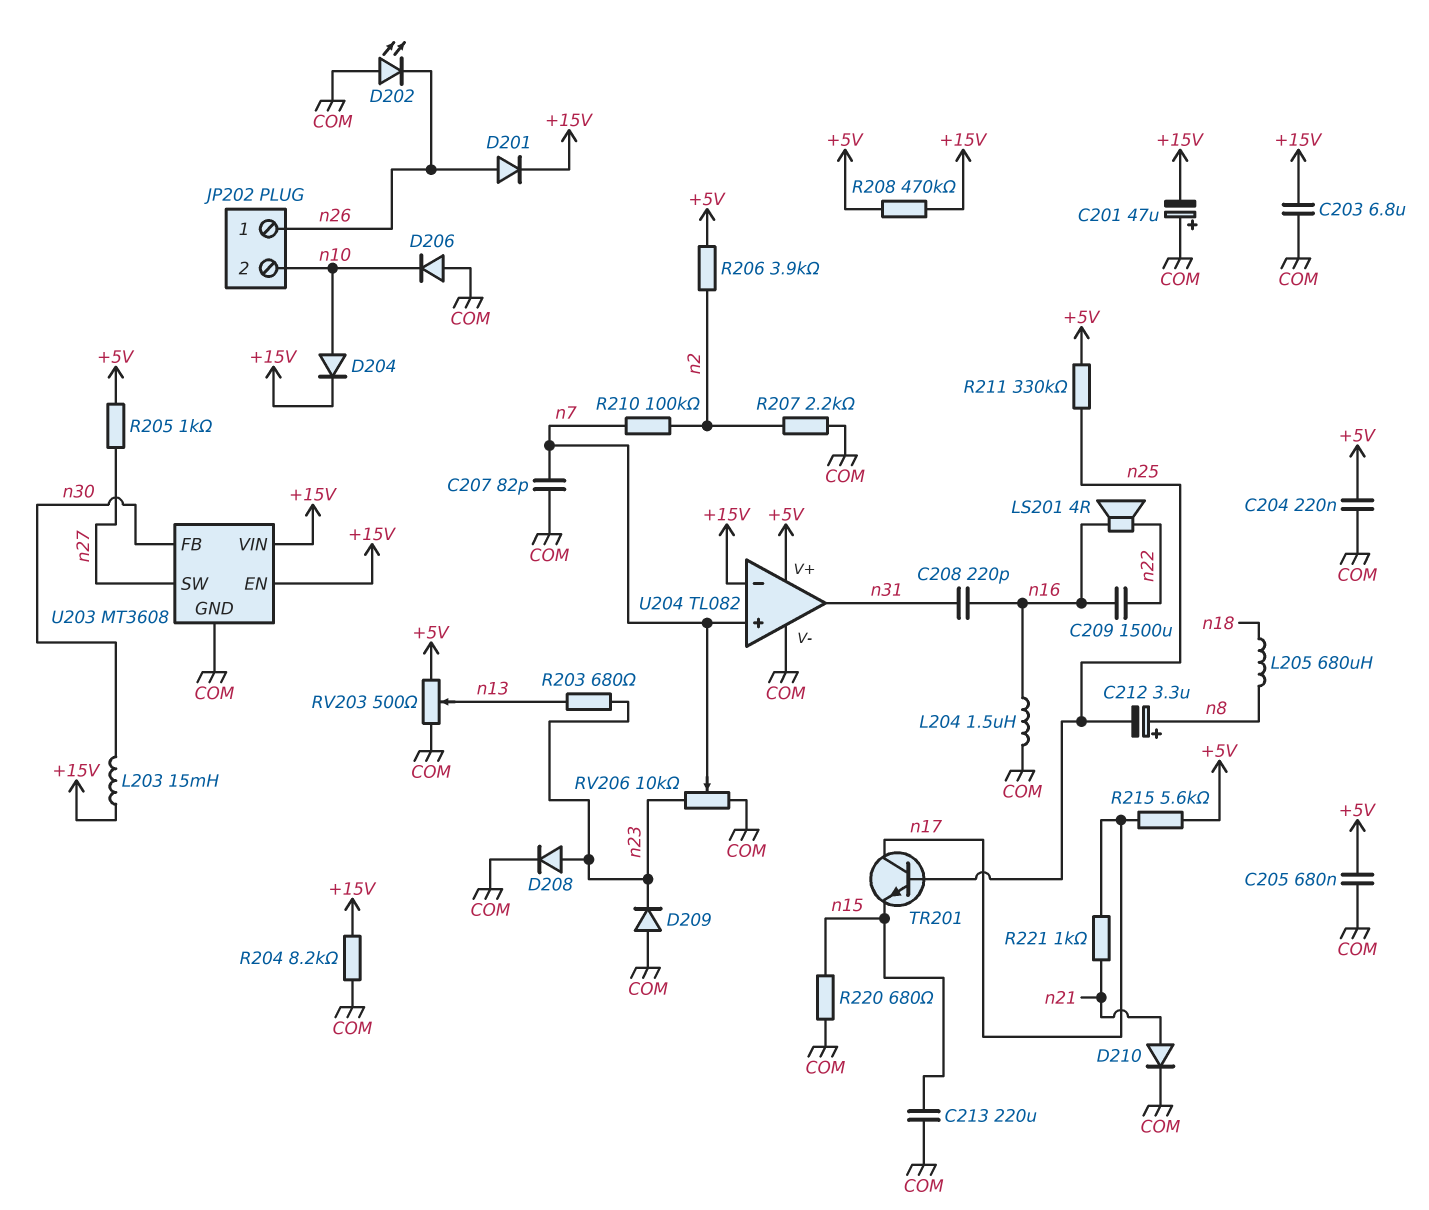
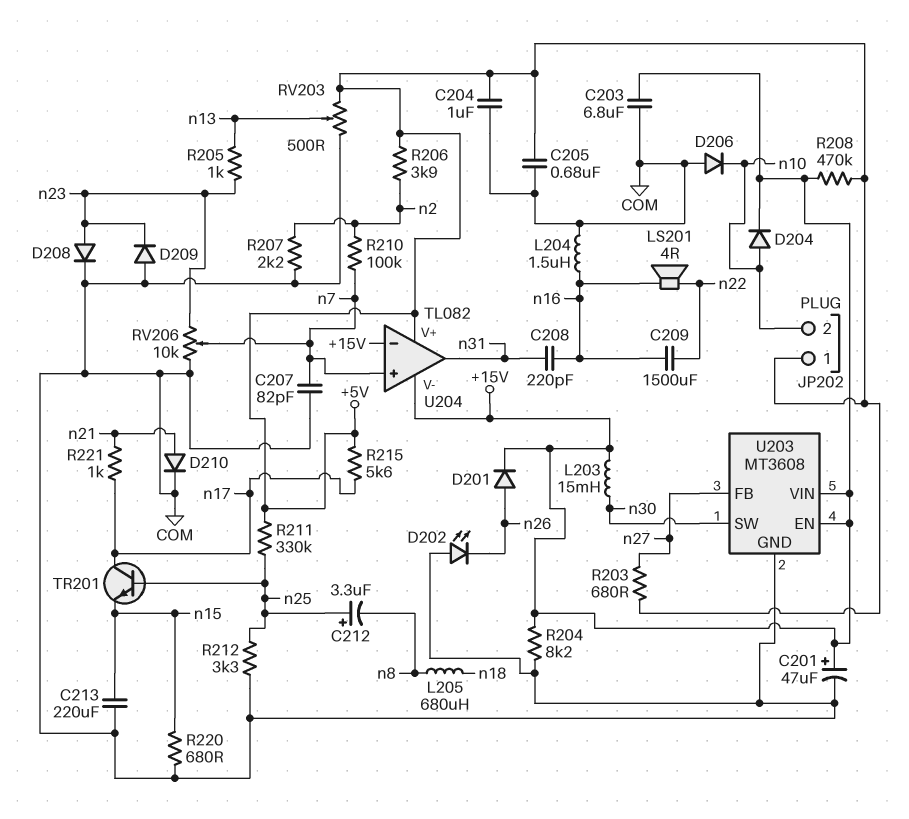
C201: 47uF (plus COM, minus +15V) -> 47uF (plus +15V, minus COM)
C204: 220nF (+5V, COM) -> 1uF (+5V, COM)
C212: 3.3uF (plus n8, minus n25) -> 3.3uF (plus n25, minus n8)
JP202 pin 1: n26 -> +5V
R203: 680 (n13, n23) -> 680 (+5V, n27)
R205: 1k (+5V, n27) -> 1k (n13, n23)
R212: none -> 3.3k (COM, n25)
U203 pin FB: n30 -> n27
U203 pin SW: n27 -> n30
U204 pin V-: COM -> +15V

